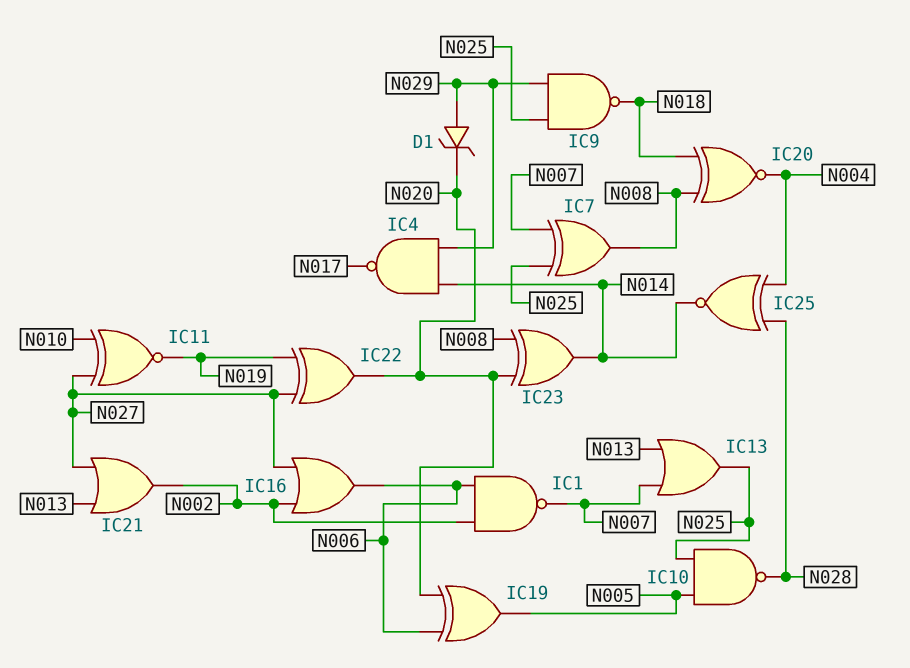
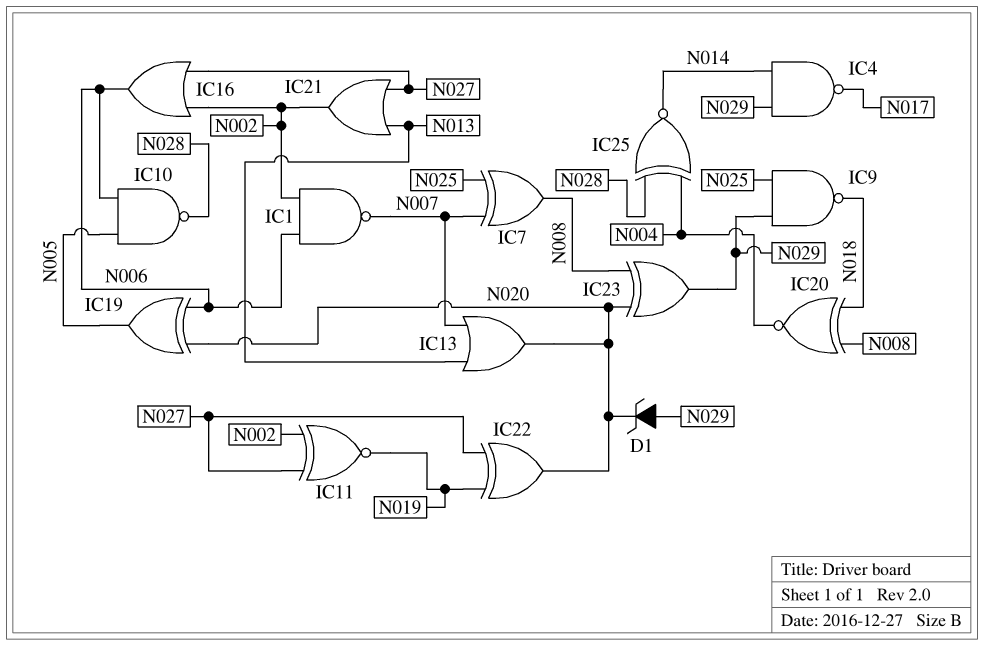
IC10: NAND (in N005, in N025, out N028) -> NAND (in N005, in N006, out N028)
IC11: XNOR (in N010, in N027, out N019) -> XNOR (in N002, in N027, out N019)
IC13: OR (in N007, in N013, out N025) -> OR (in N007, in N013, out N020)
IC23: XOR (in N008, in N020, out N014) -> XOR (in N008, in N020, out N029)

